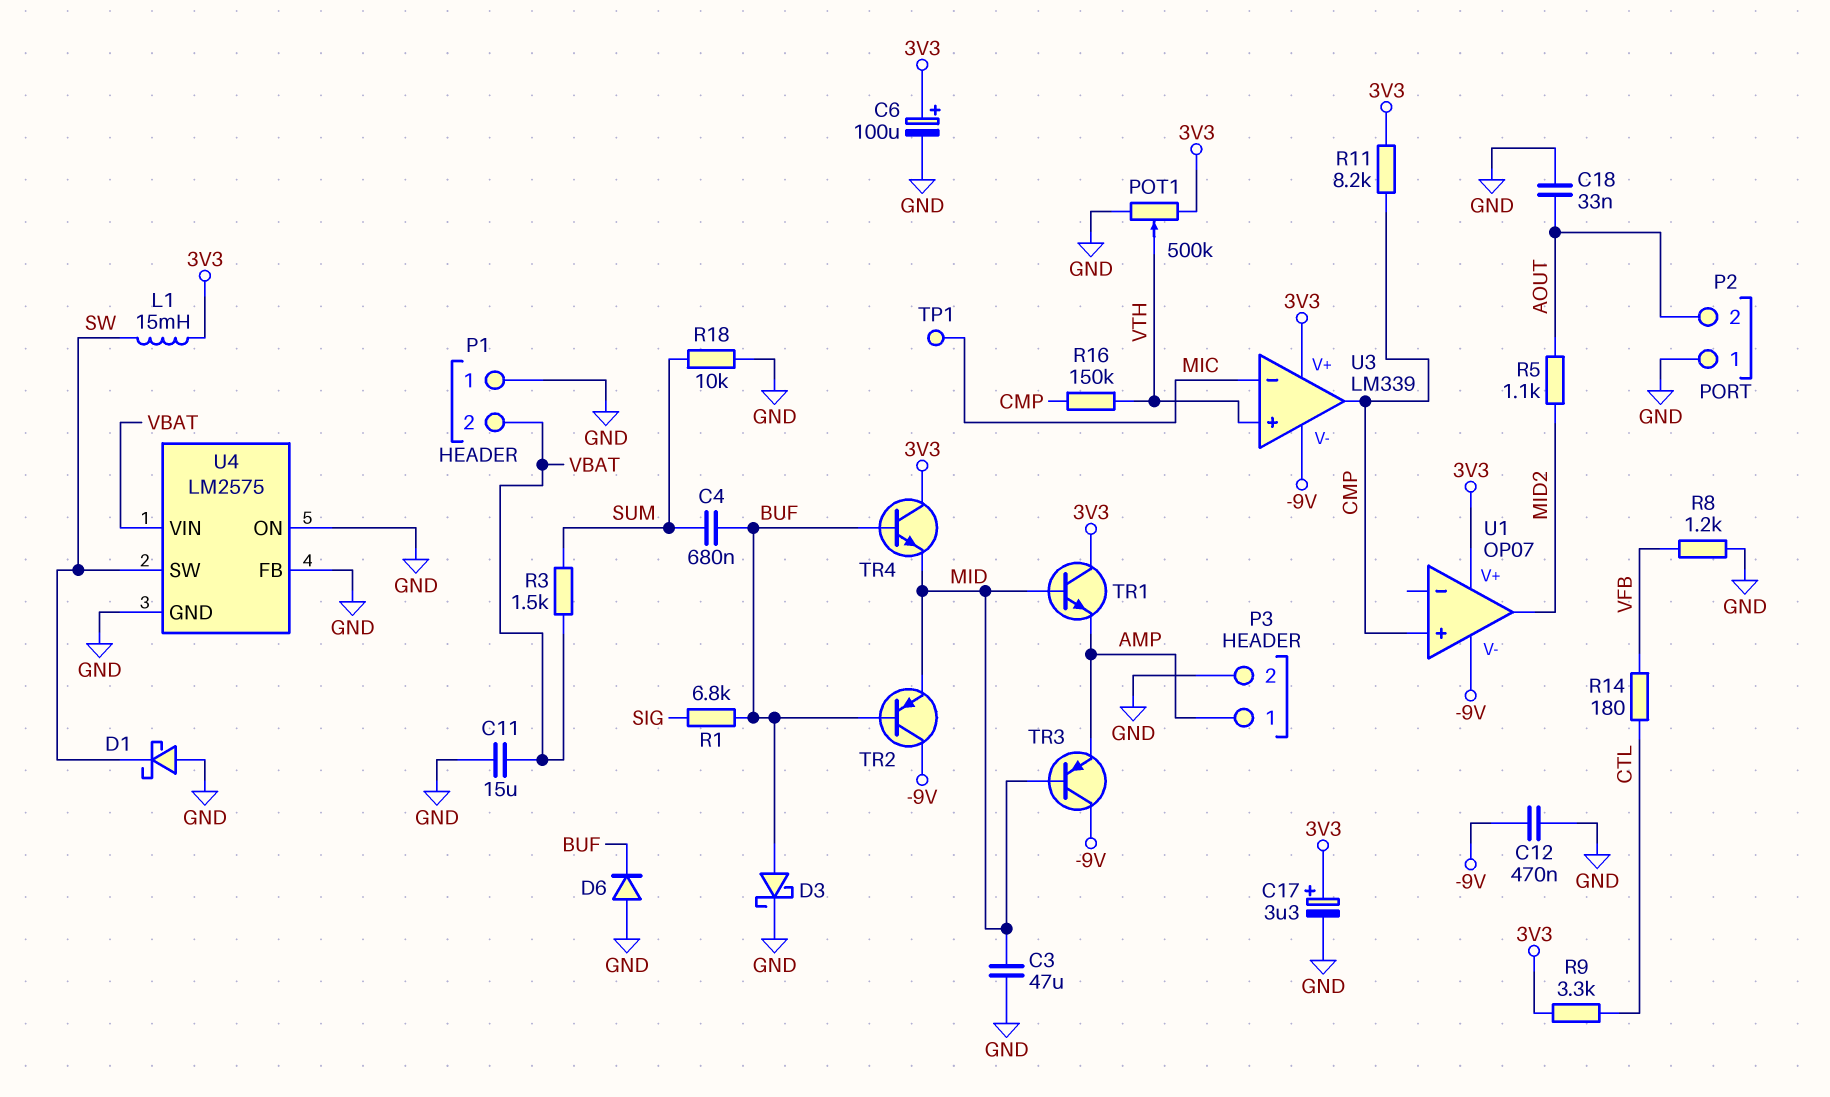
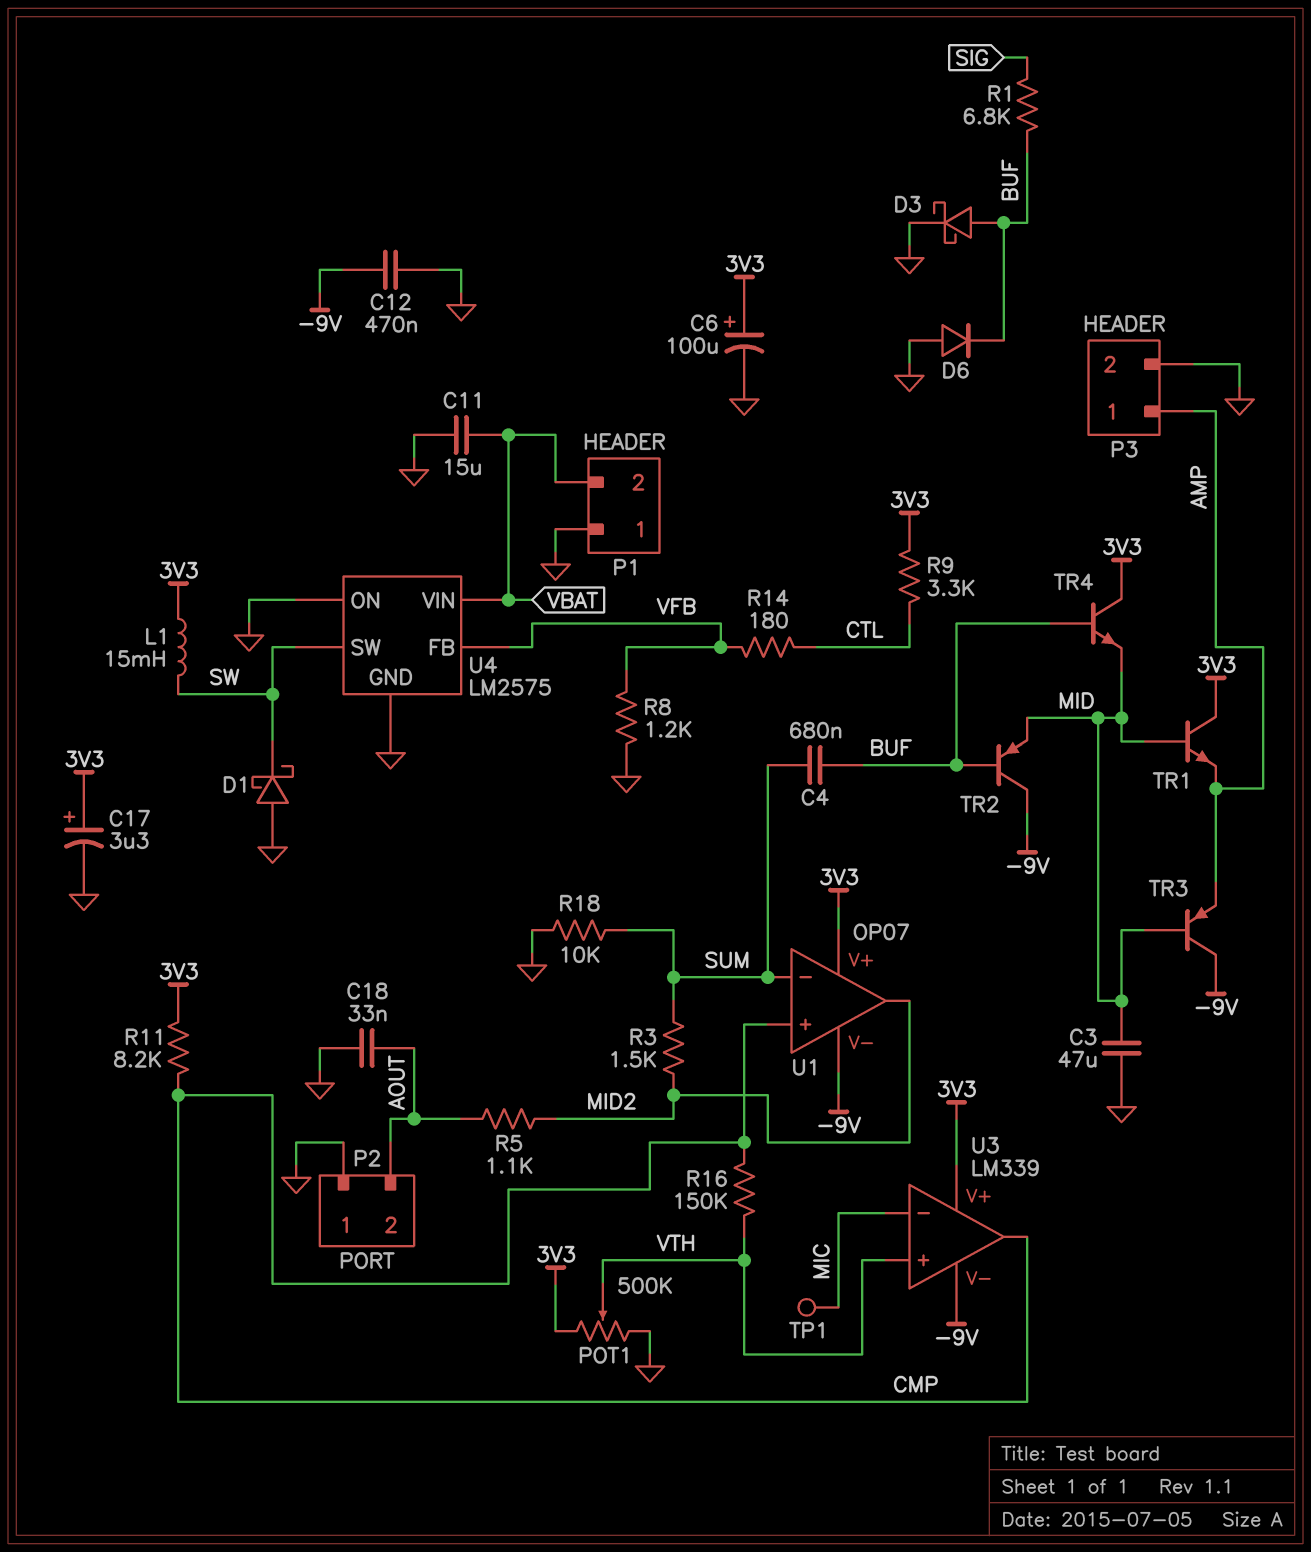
R3: 1.5k (SUM, VBAT) -> 1.5k (MID2, SUM)
U1 pin in-: none -> SUM
U4 pin FB: GND -> VFB

